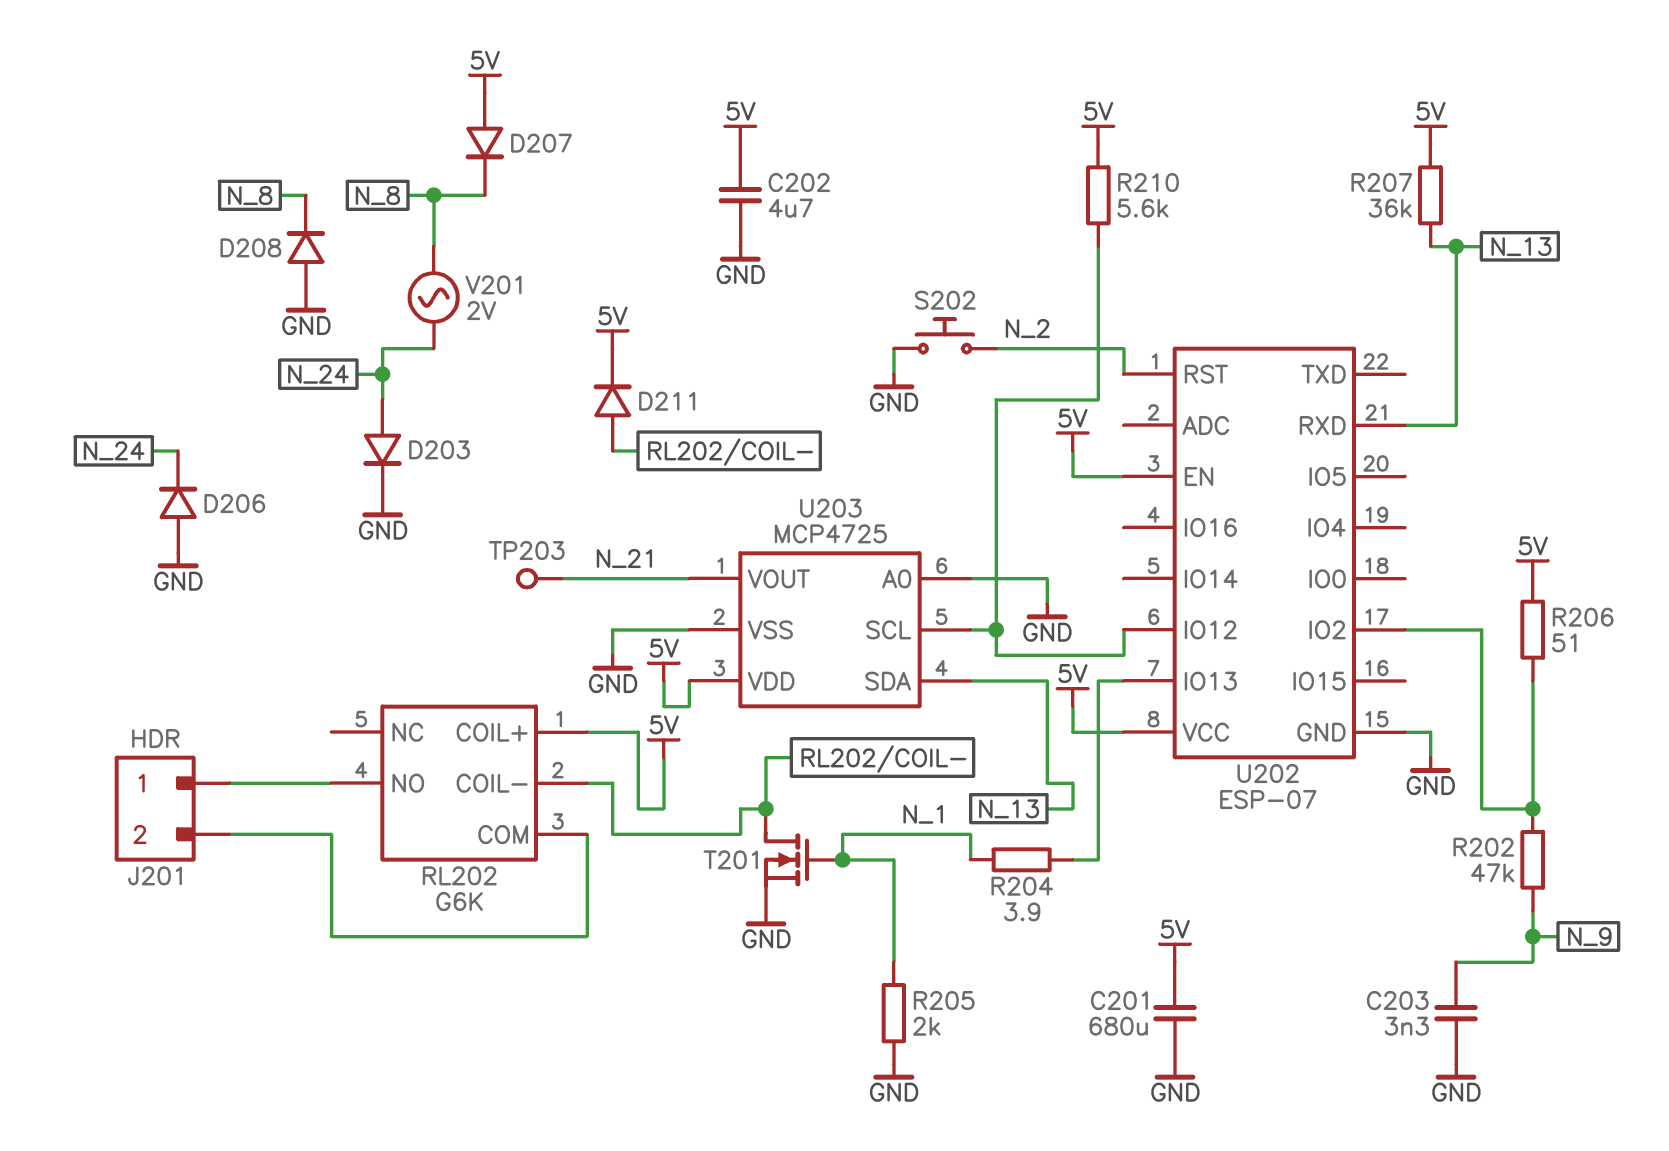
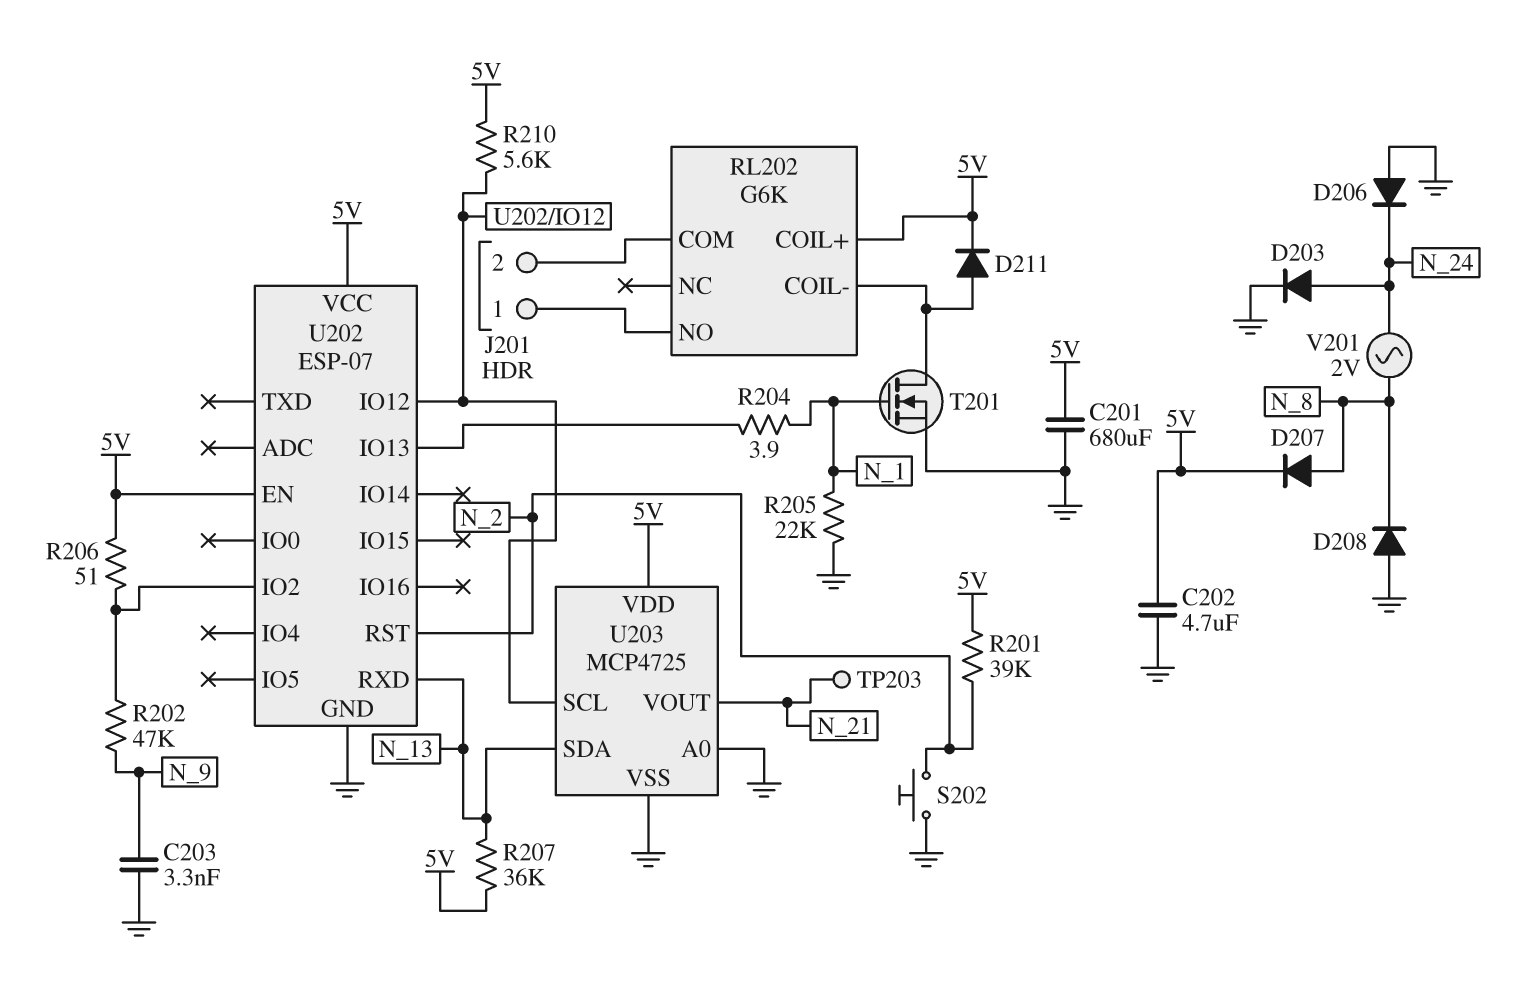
D207: diode (A 5V, K N_8) -> diode (A N_8, K 5V)
R201: none -> 39k (5V, N_2)
R205: 2k (GND, N_1) -> 22k (GND, N_1)

